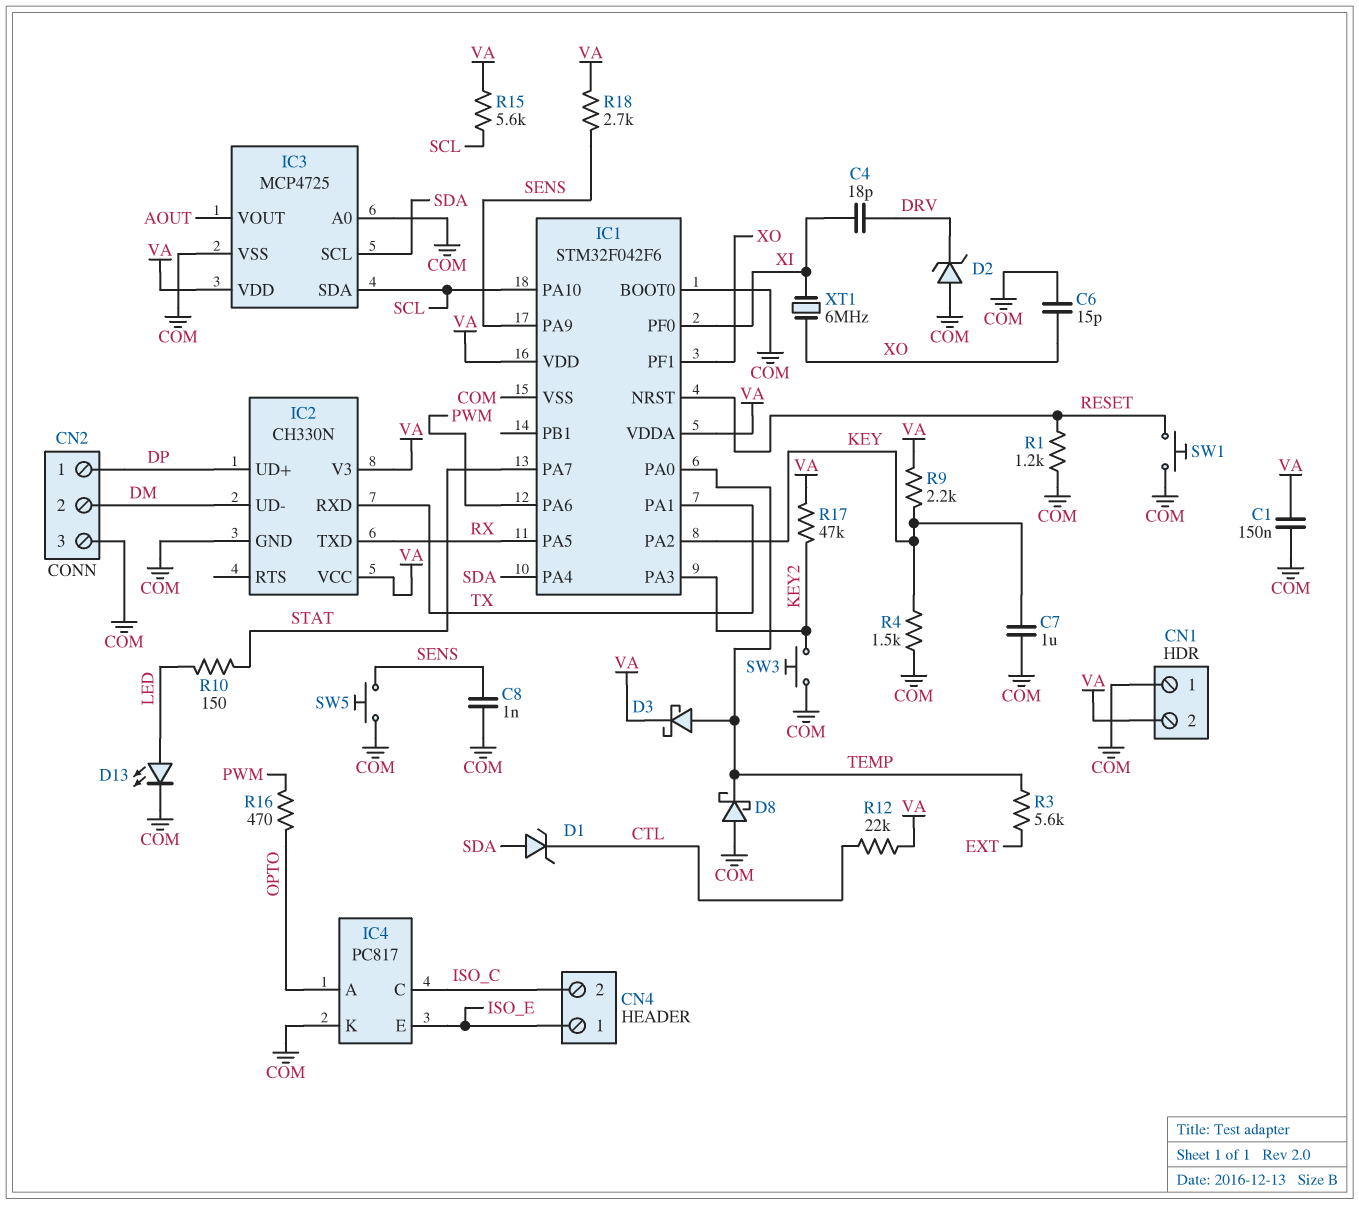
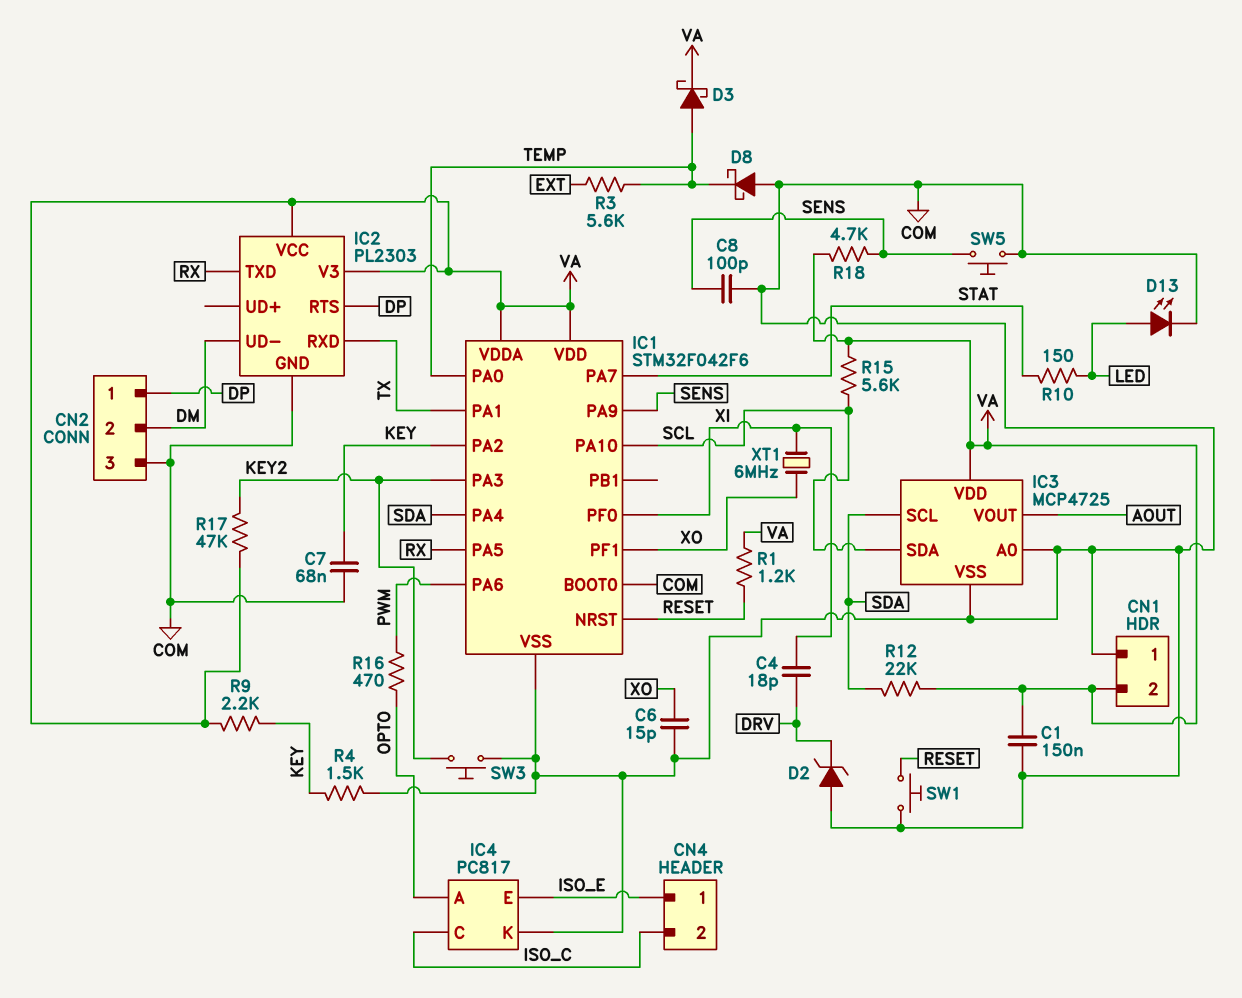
C7: 1uF (COM, KEY) -> 68nF (COM, KEY)
C8: 1nF (COM, SENS) -> 100pF (COM, SENS)
D1: zener (A SDA, K CTL) -> none
IC2: CH330N -> PL2303
IC2 pin RTS: none -> DP
IC2 pin UD+: DP -> none
R1: 1.2k (COM, RESET) -> 1.2k (RESET, VA)
R12: 22k (CTL, VA) -> 22k (SDA, VA)
R18: 2.7k (SENS, VA) -> 4.7k (SENS, VA)

